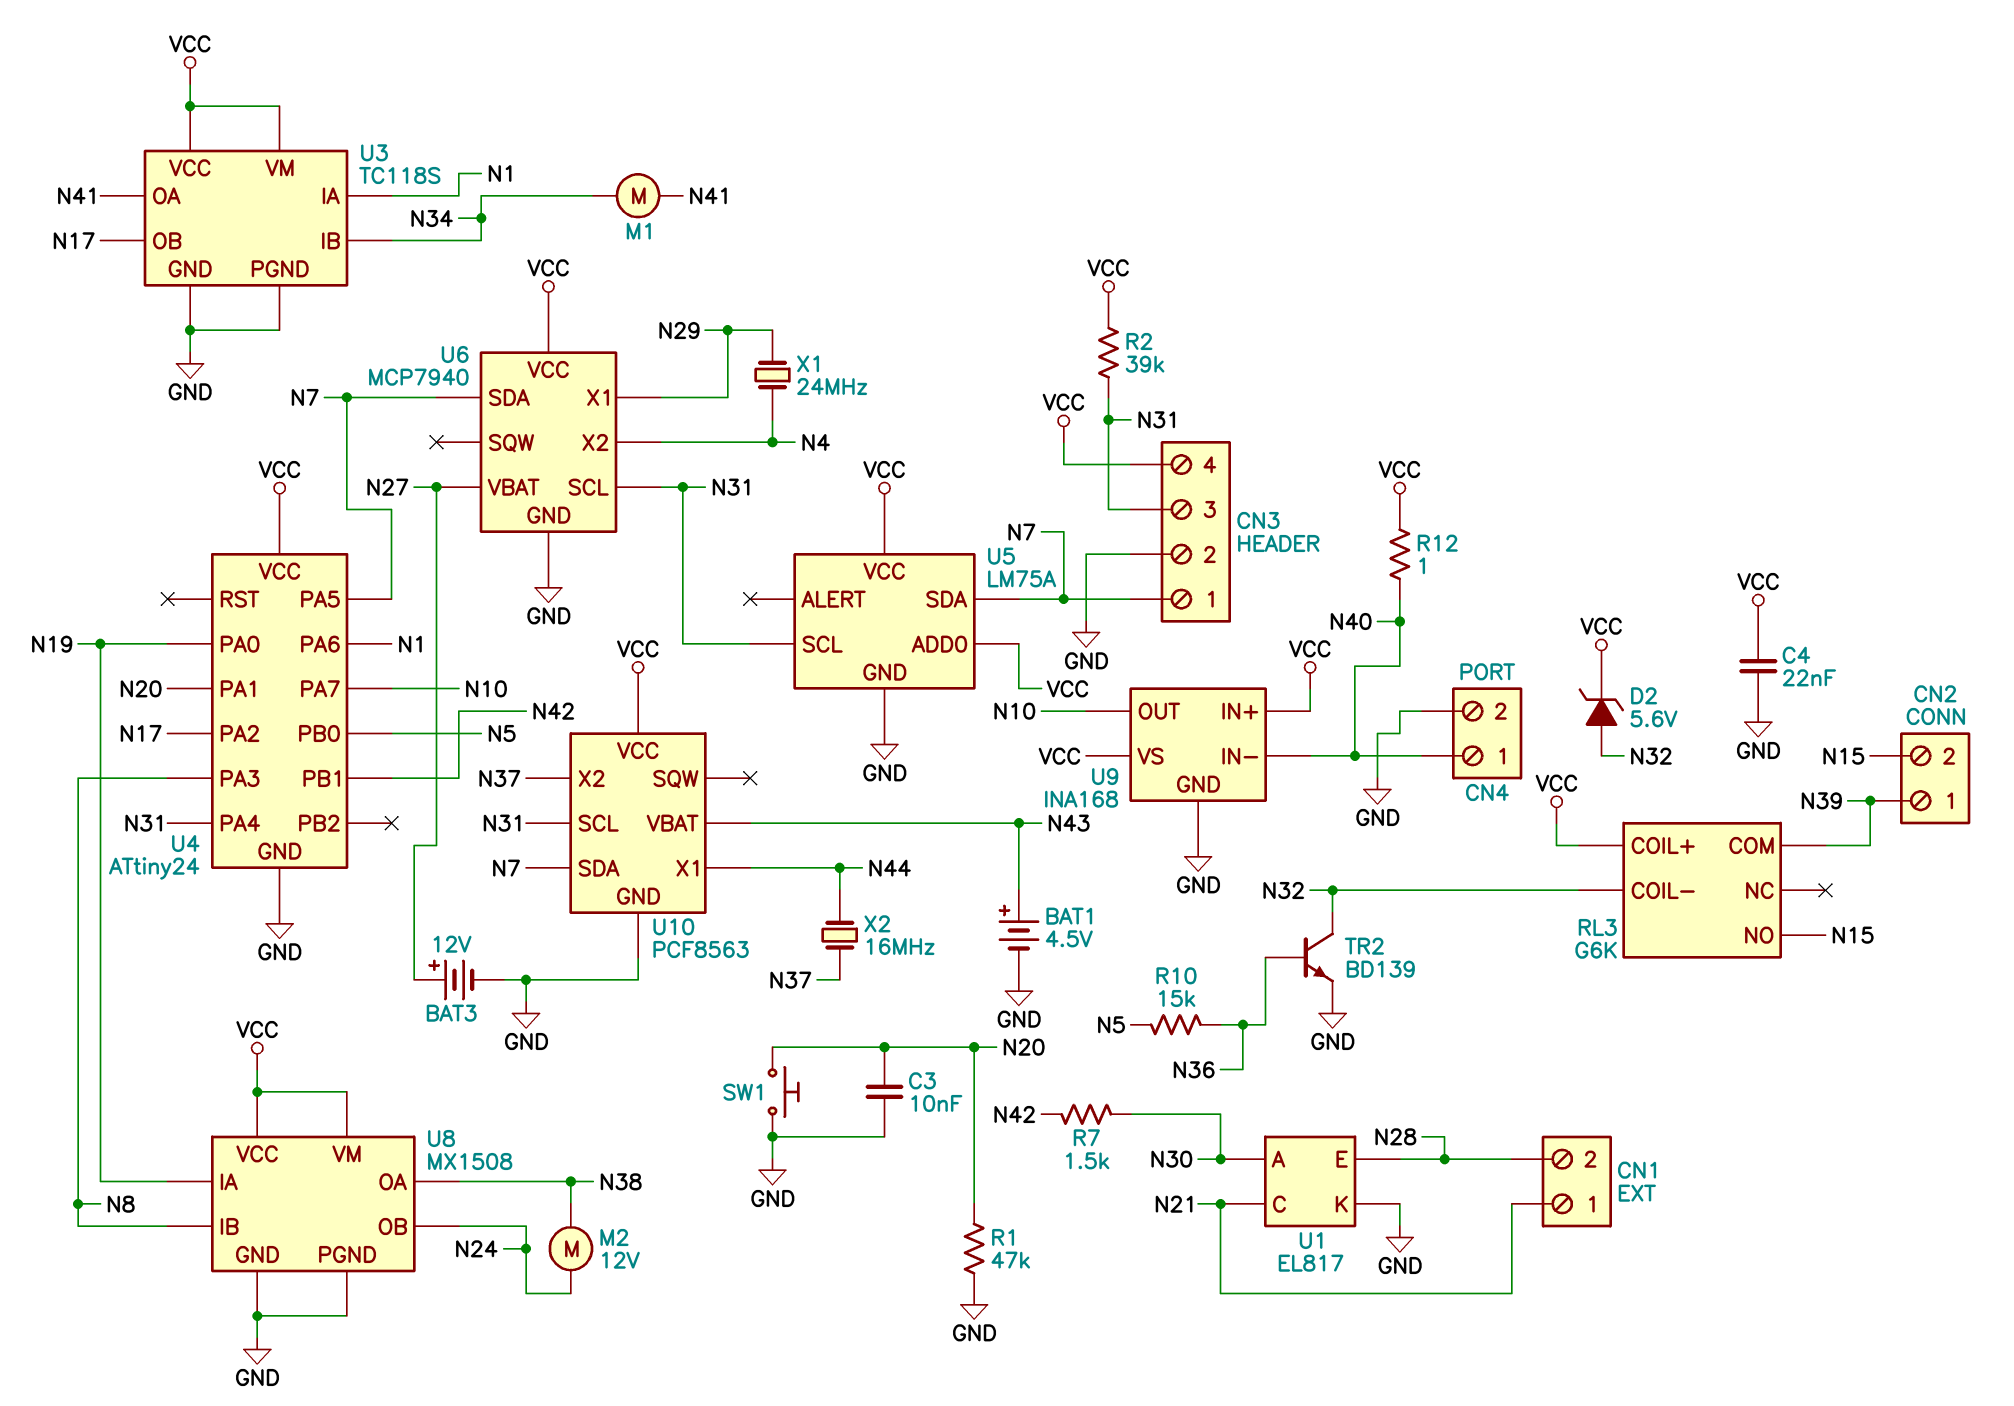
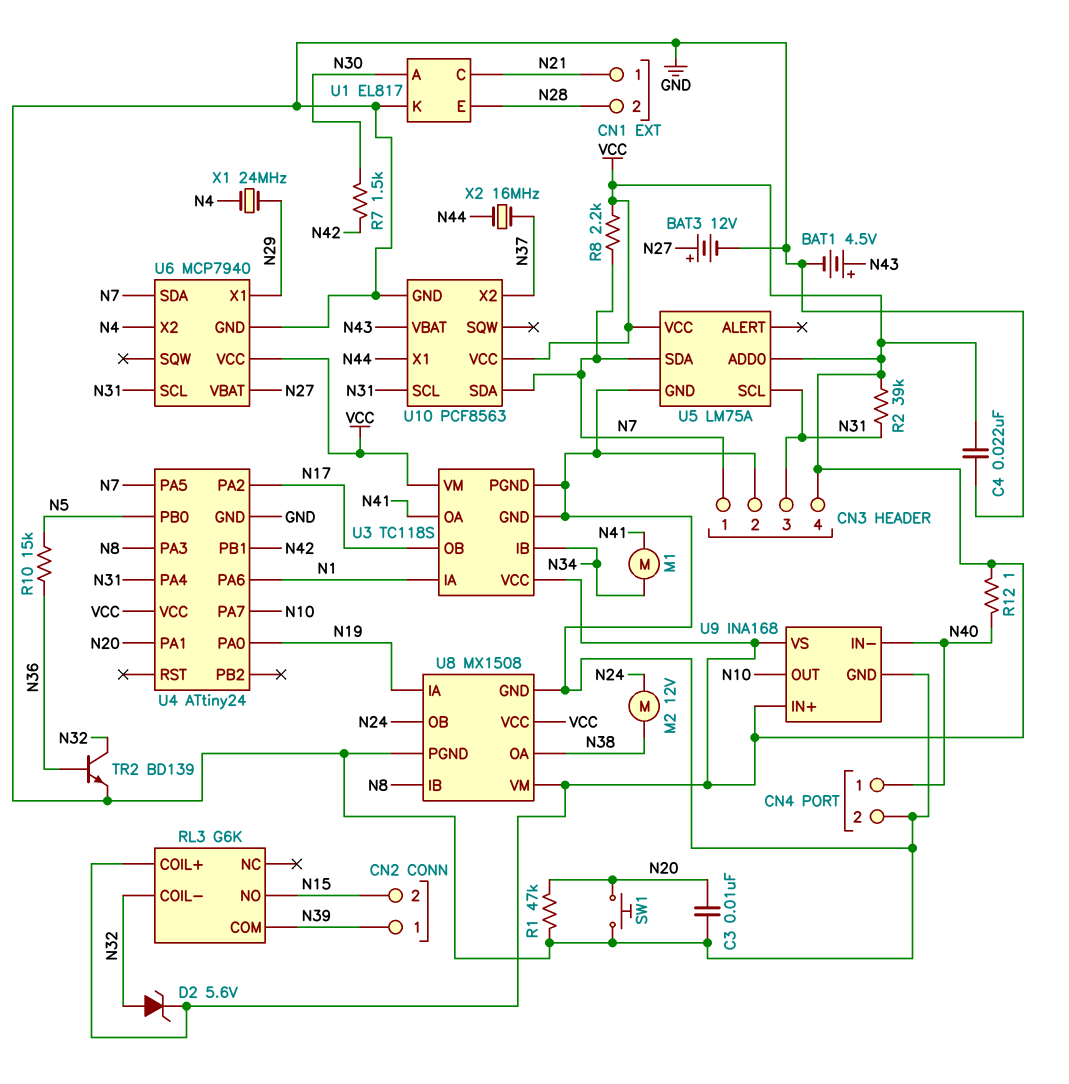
R8: none -> 2.2k (N7, VCC)

